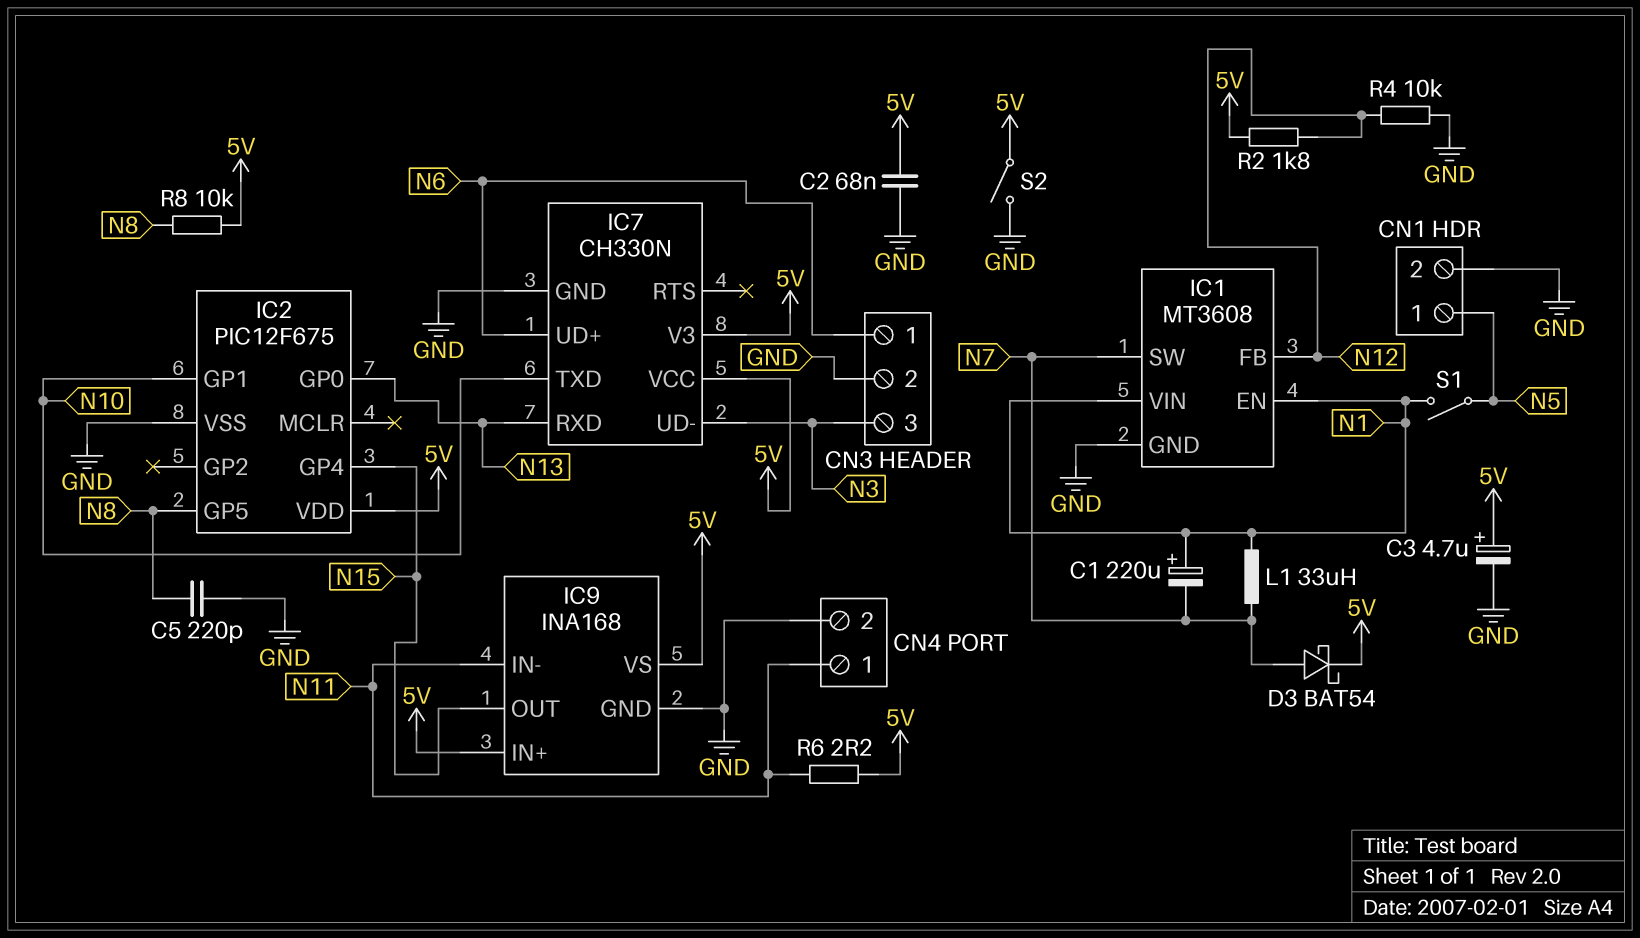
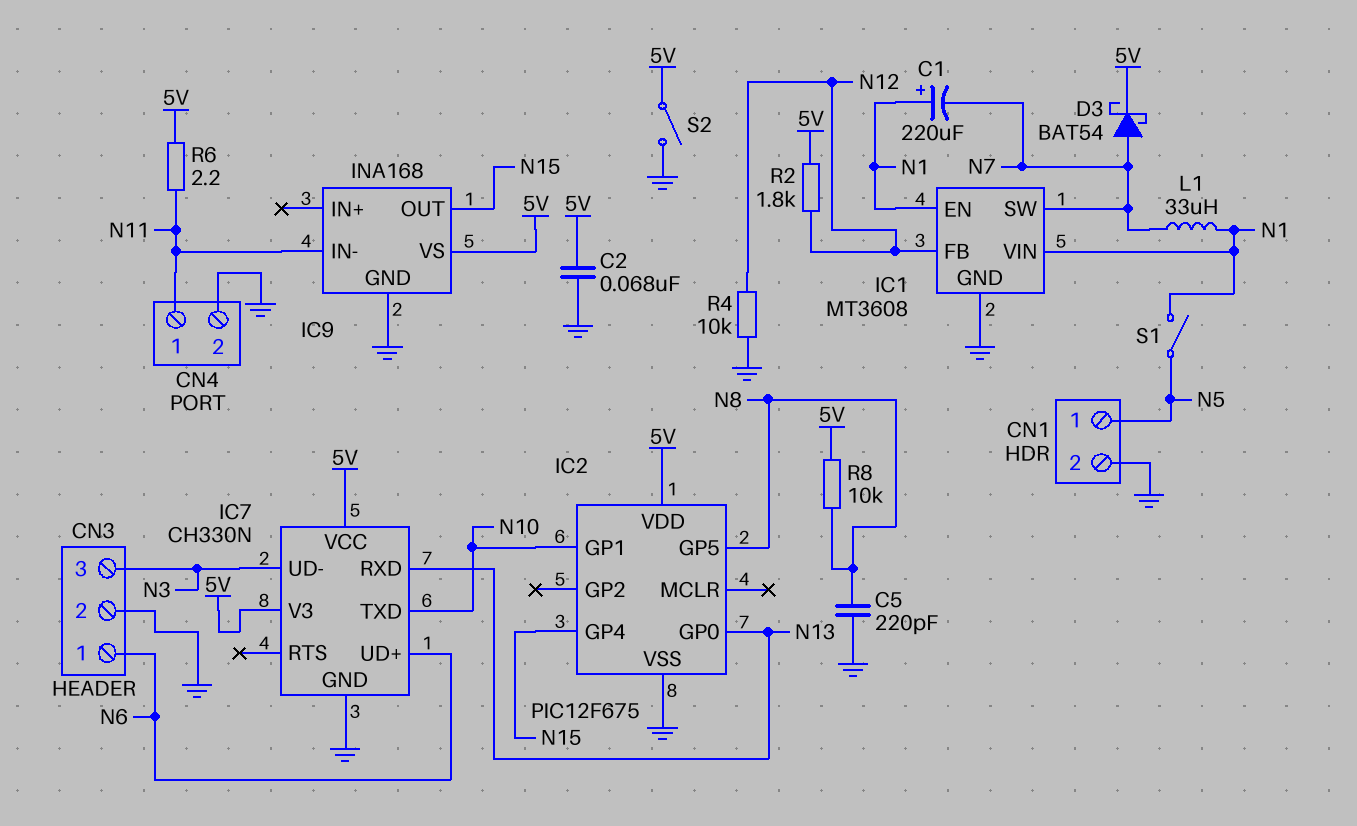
C3: 4.7uF (plus 5V, minus GND) -> none
IC9 pin IN+: 5V -> none

